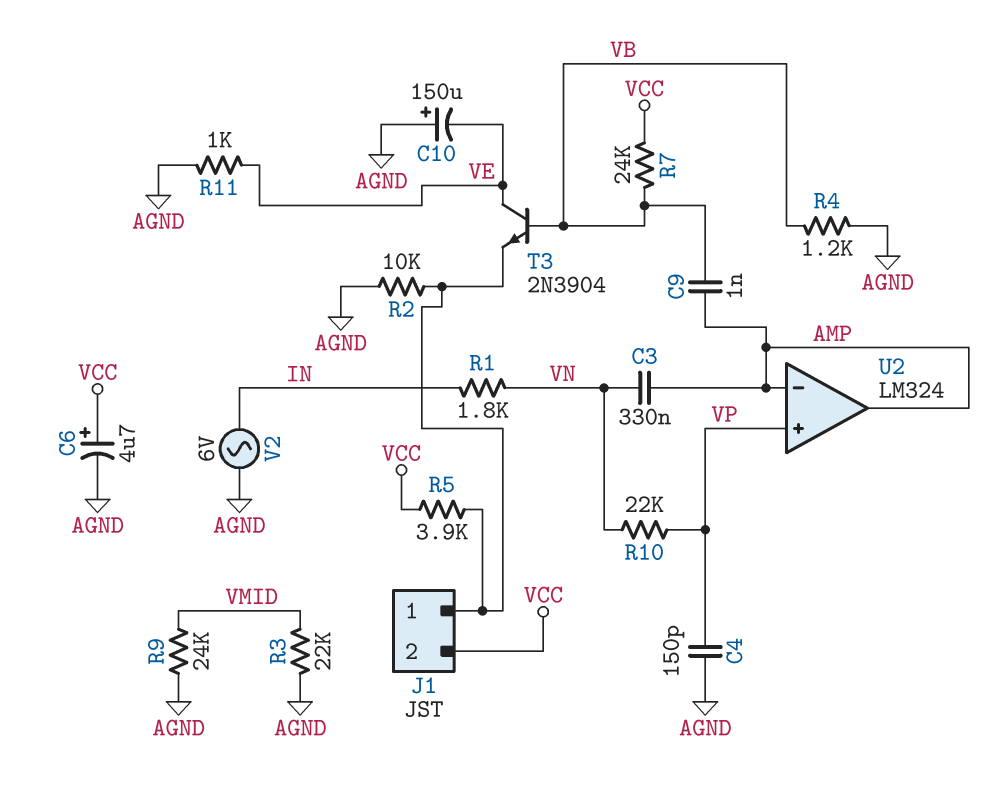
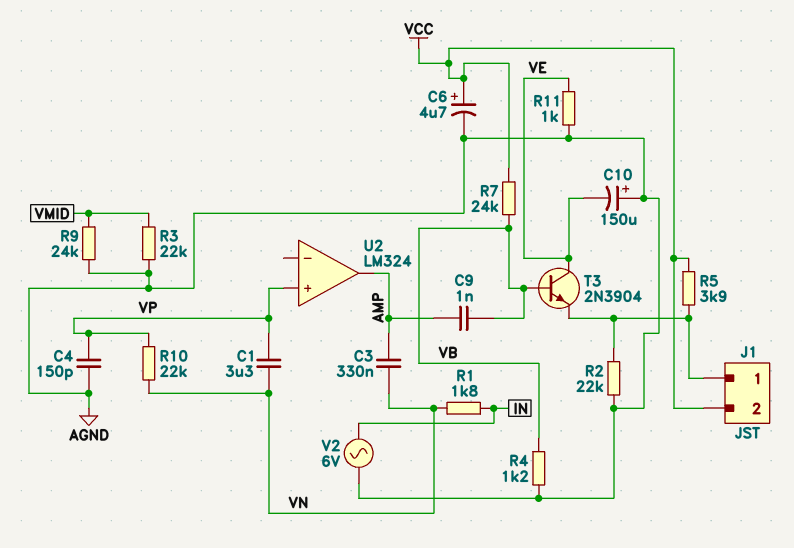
C1: none -> 3.3uF (VN, VP)
R2: 10k (AGND, J1/1) -> 22k (AGND, J1/1)
U2 pin in-: AMP -> none

